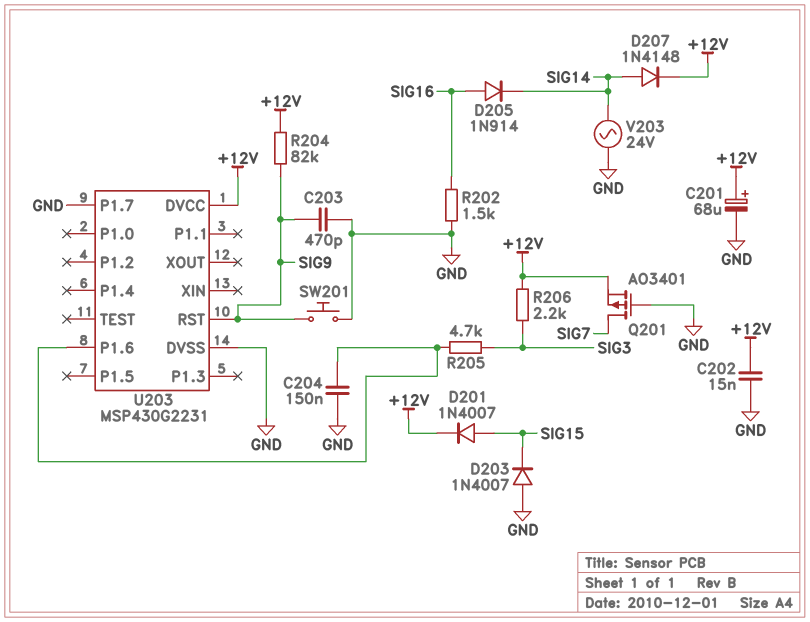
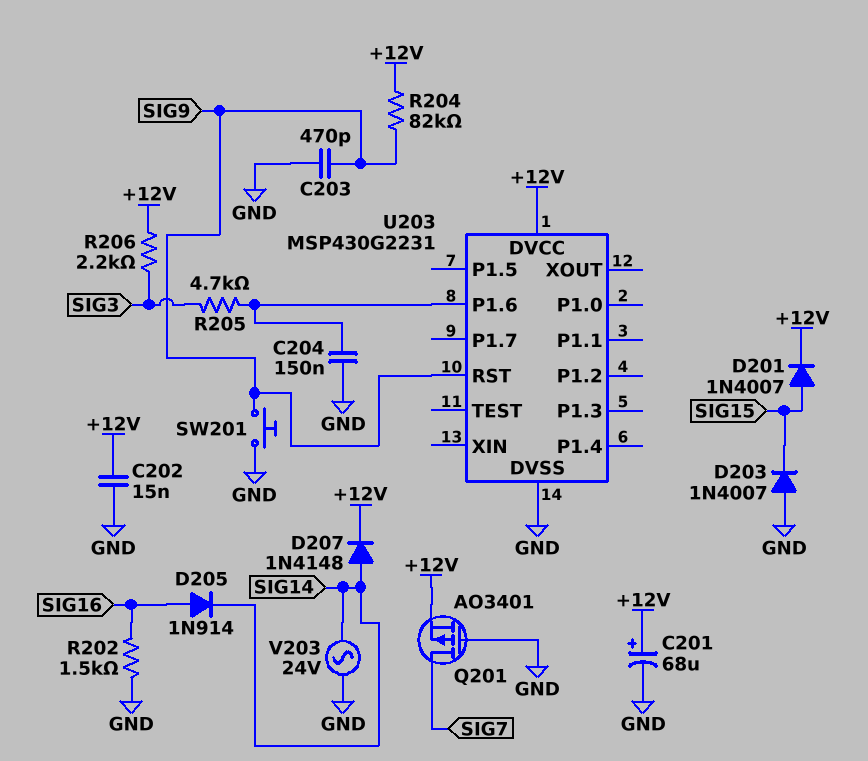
U203 pin P1.7: GND -> none

